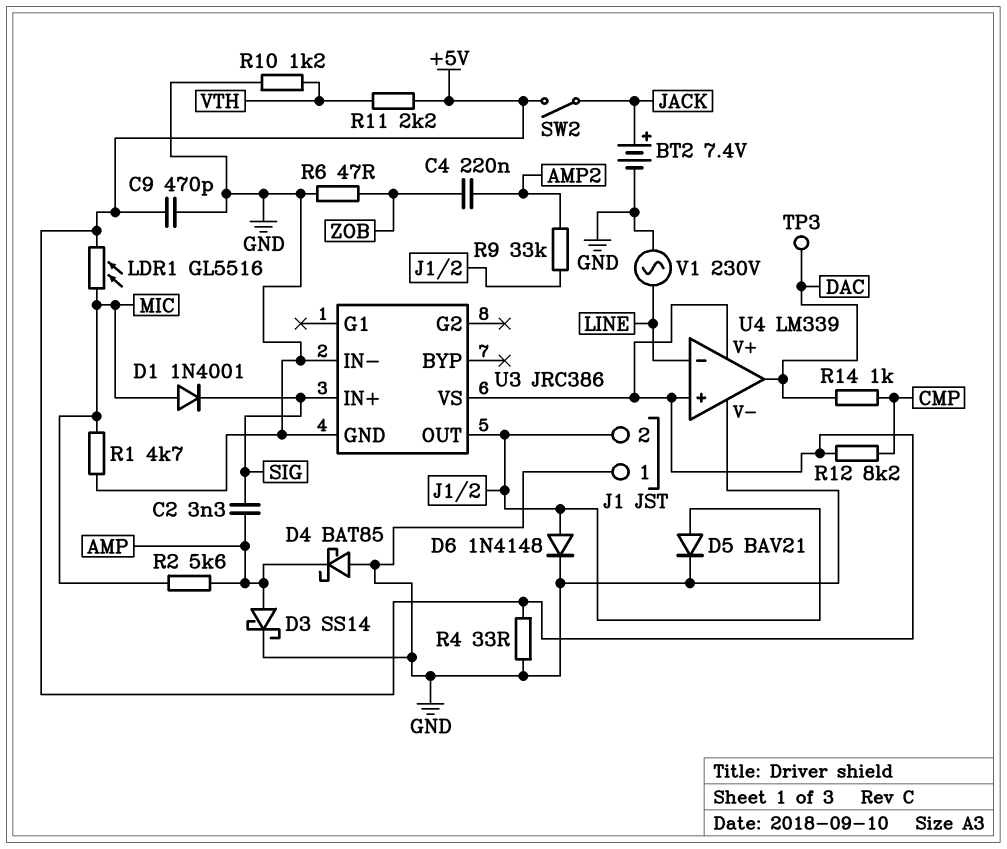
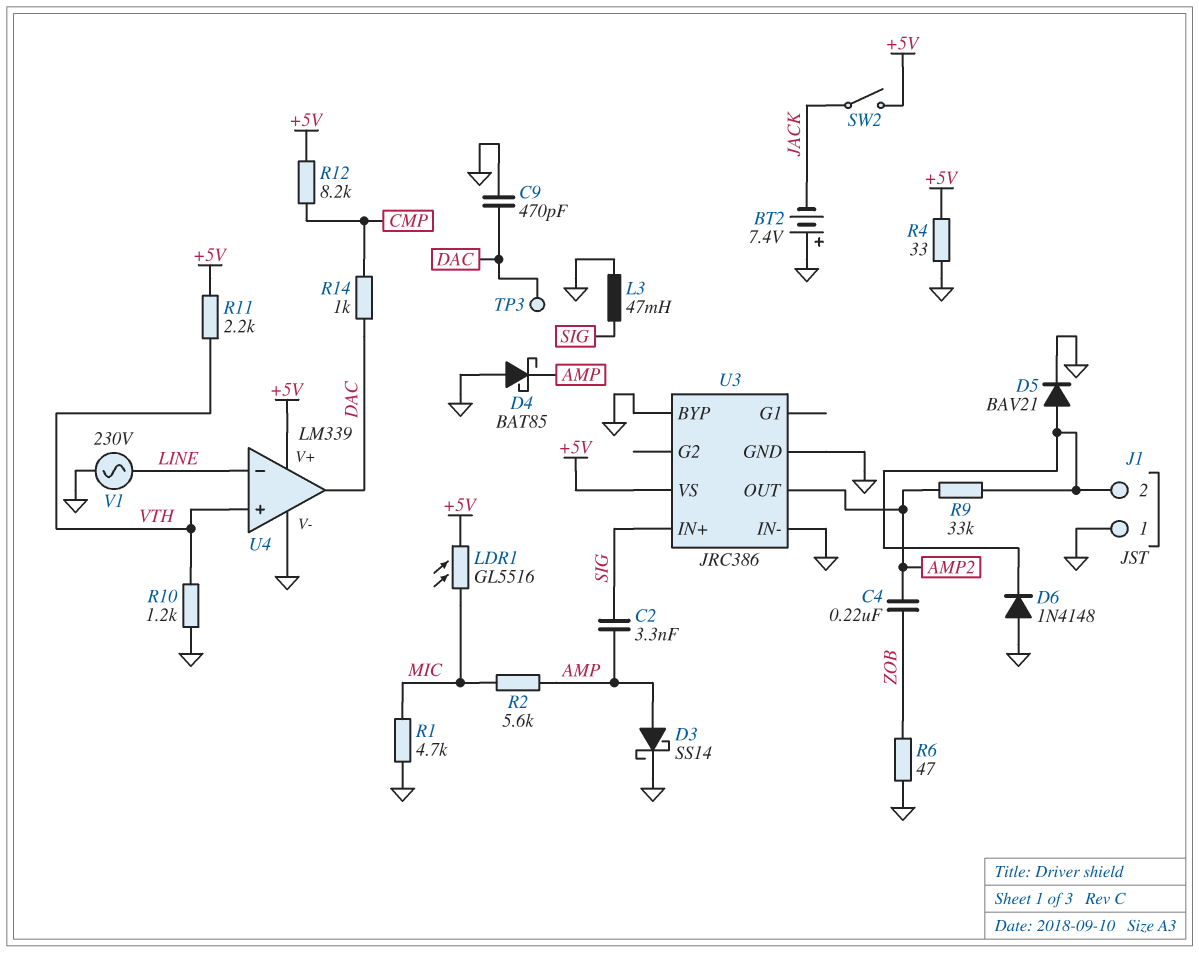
BT2: 7.4V (plus JACK, minus GND) -> 7.4V (plus GND, minus JACK)
C9: 470pF (+5V, GND) -> 470pF (DAC, GND)
D1: diode 1N4001 (A MIC, K SIG) -> none
D6: diode 1N4148 (A J1/2, K GND) -> diode 1N4148 (A GND, K J1/2)
L3: none -> 47mH (GND, SIG)
U3 pin BYP: none -> GND
U3 pin OUT: J1/2 -> AMP2
U4 pin in+: +5V -> VTH

